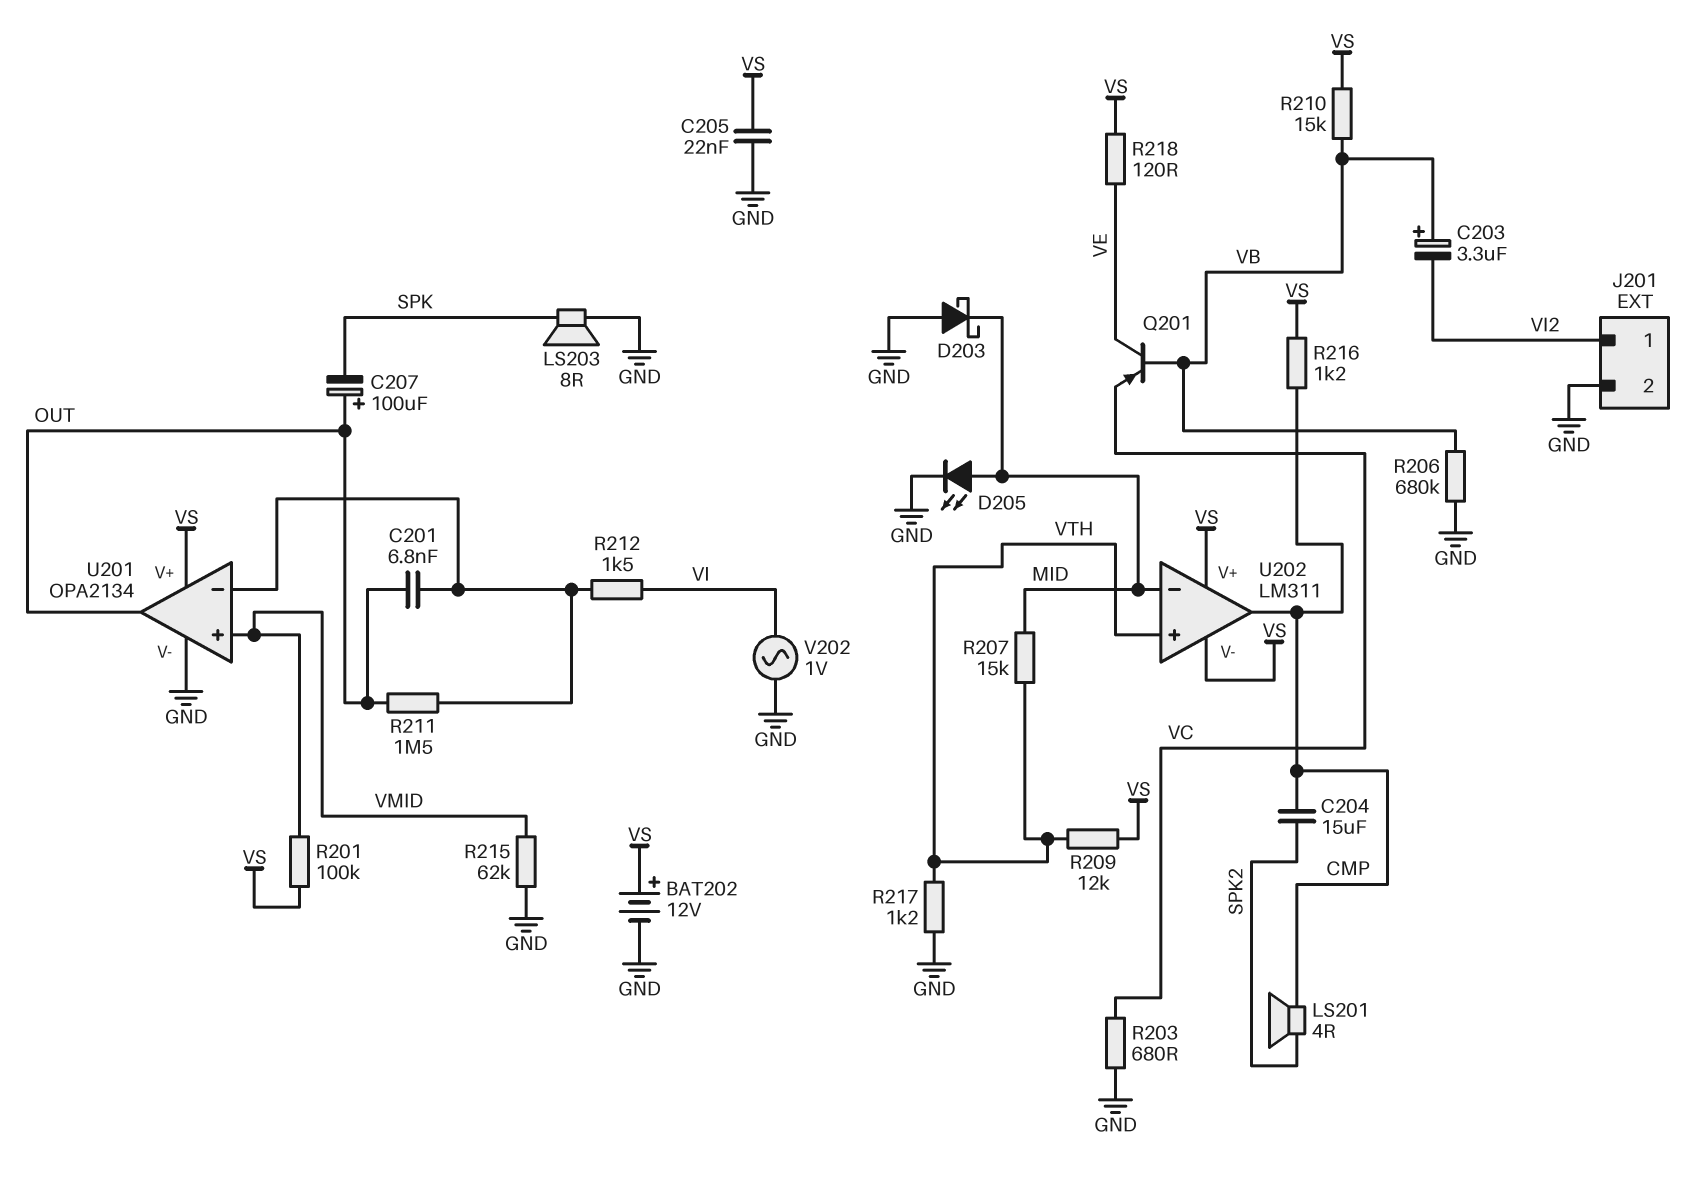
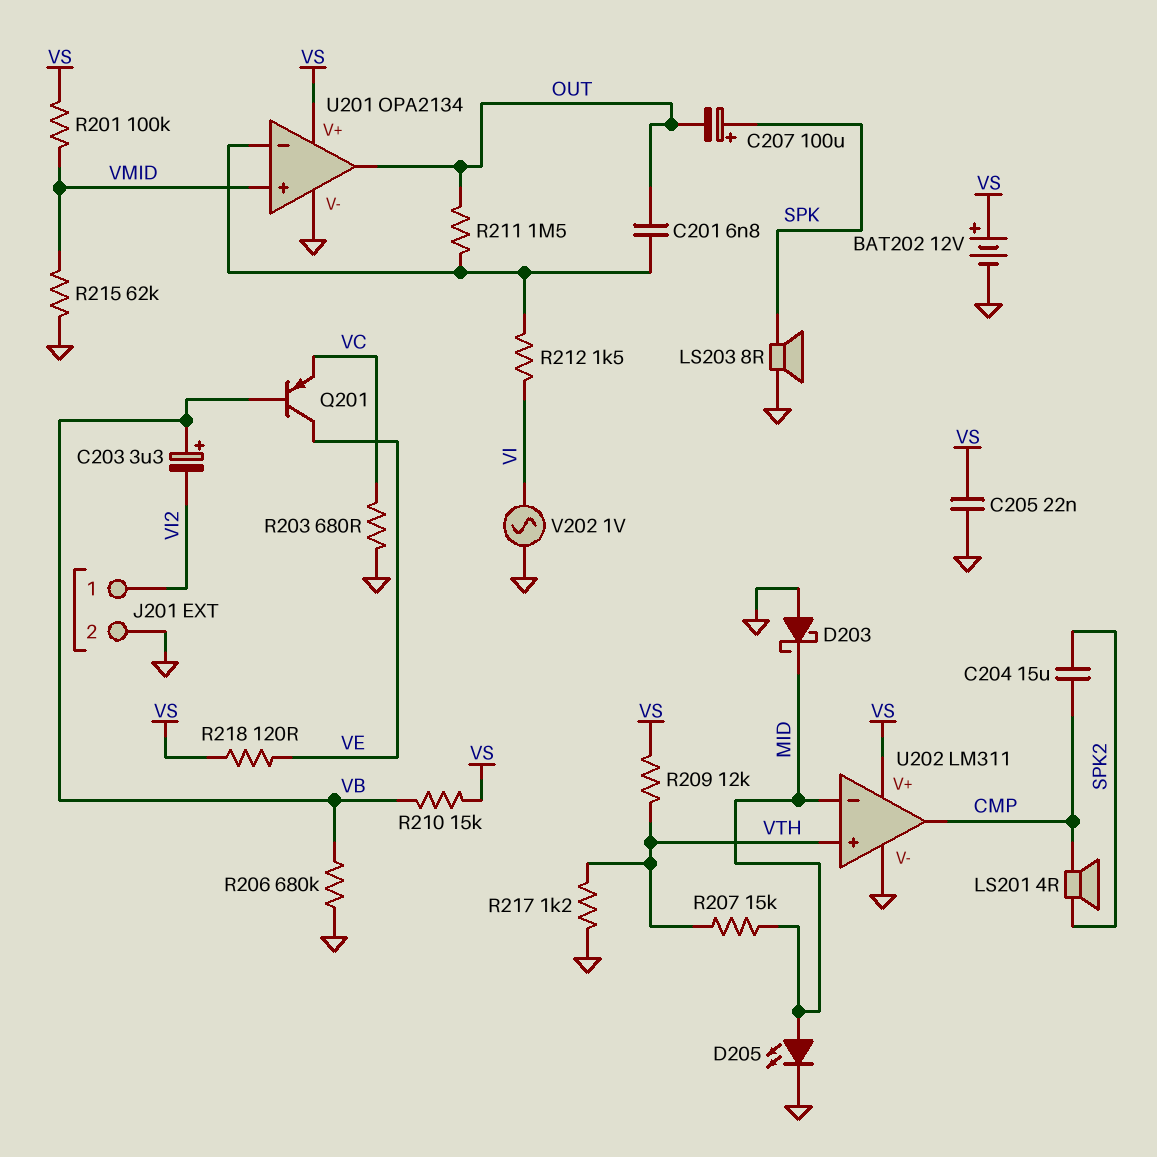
C207: 100uF (plus OUT, minus SPK) -> 100uF (plus SPK, minus OUT)
R216: 1.2k (CMP, VS) -> none
U202 pin V-: VS -> GND

